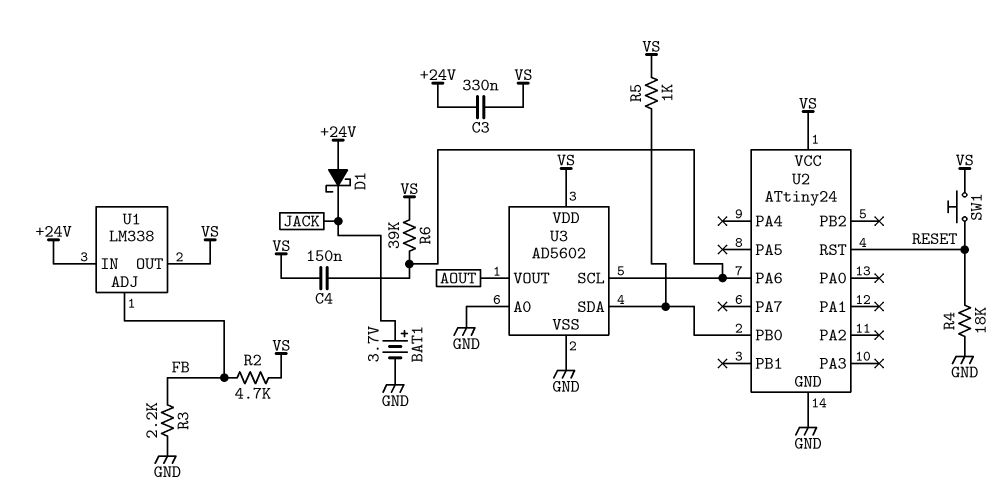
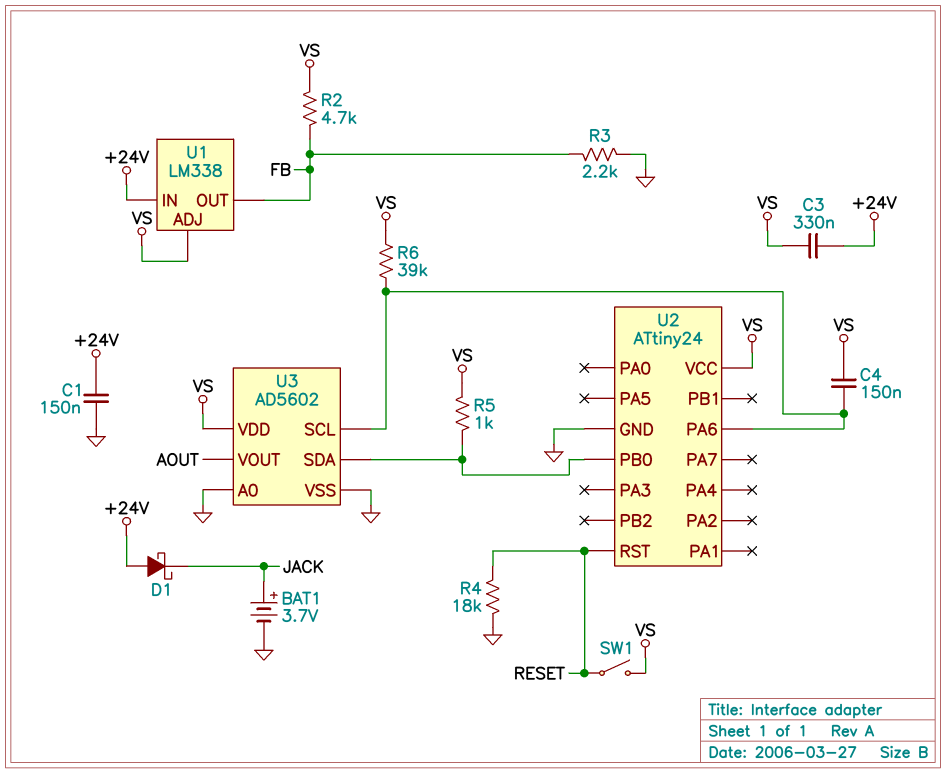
C1: none -> 150nF (+24V, GND)
SW1: button (RESET, VS) -> switch (RESET, VS)
U1 pin ADJ: FB -> VS
U1 pin OUT: VS -> FB

